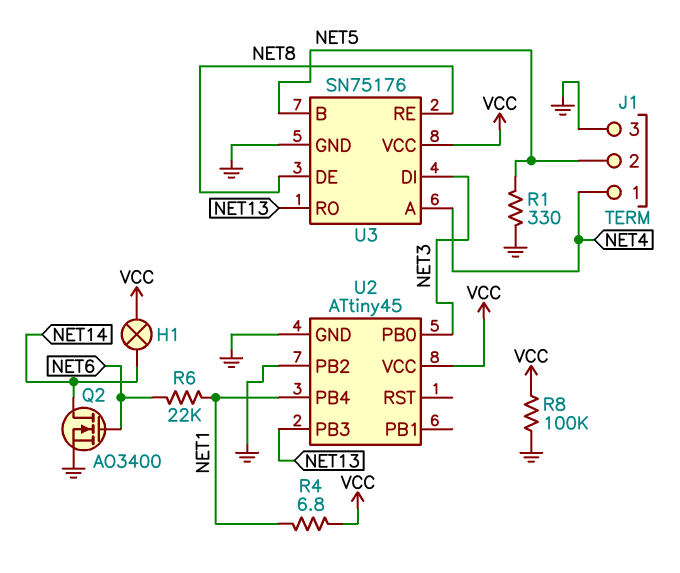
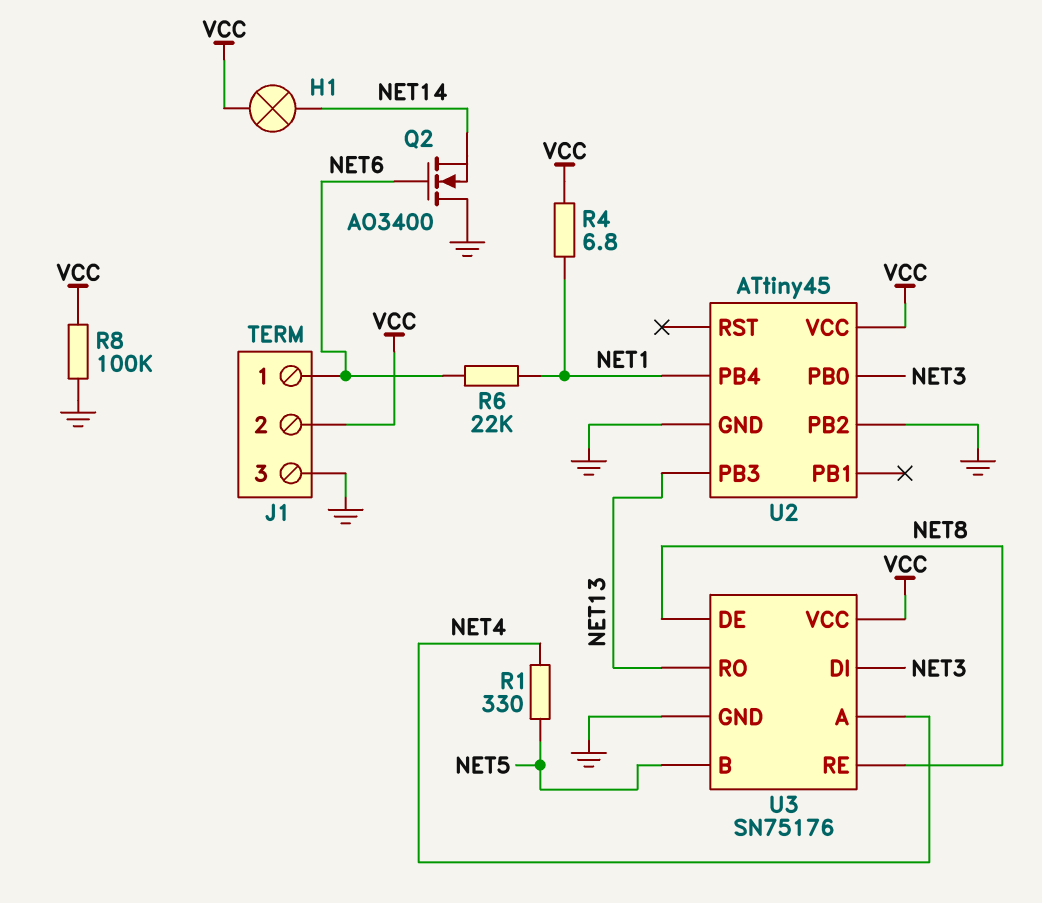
J1 pin 1: NET4 -> NET6
J1 pin 2: NET5 -> VCC
Q2: NMOS AO3400 (G NET6, D NET14, S GND) -> NMOS AO3400 (G NET6, D GND, S NET14)
R1: 330 (GND, NET5) -> 330 (NET4, NET5)

